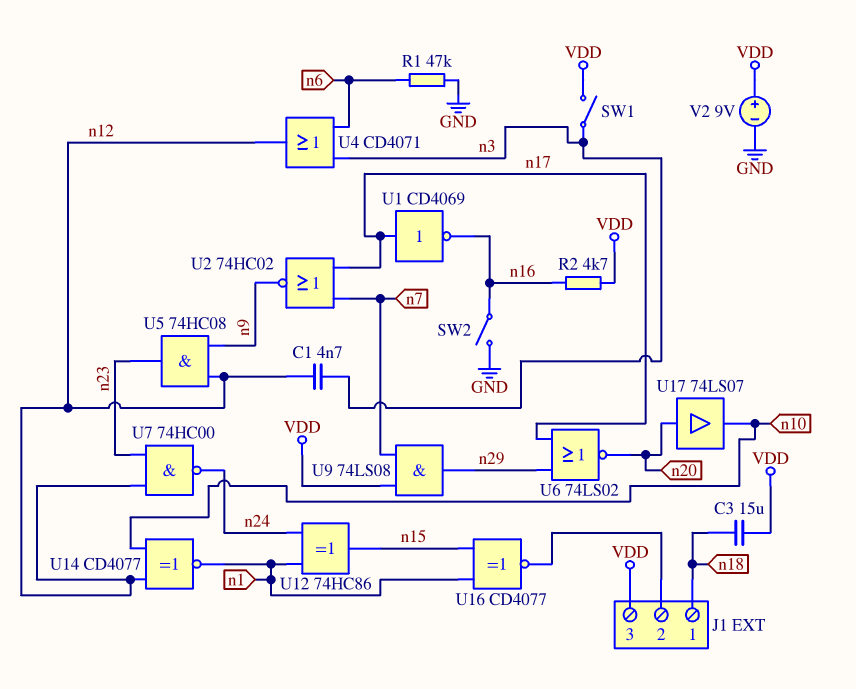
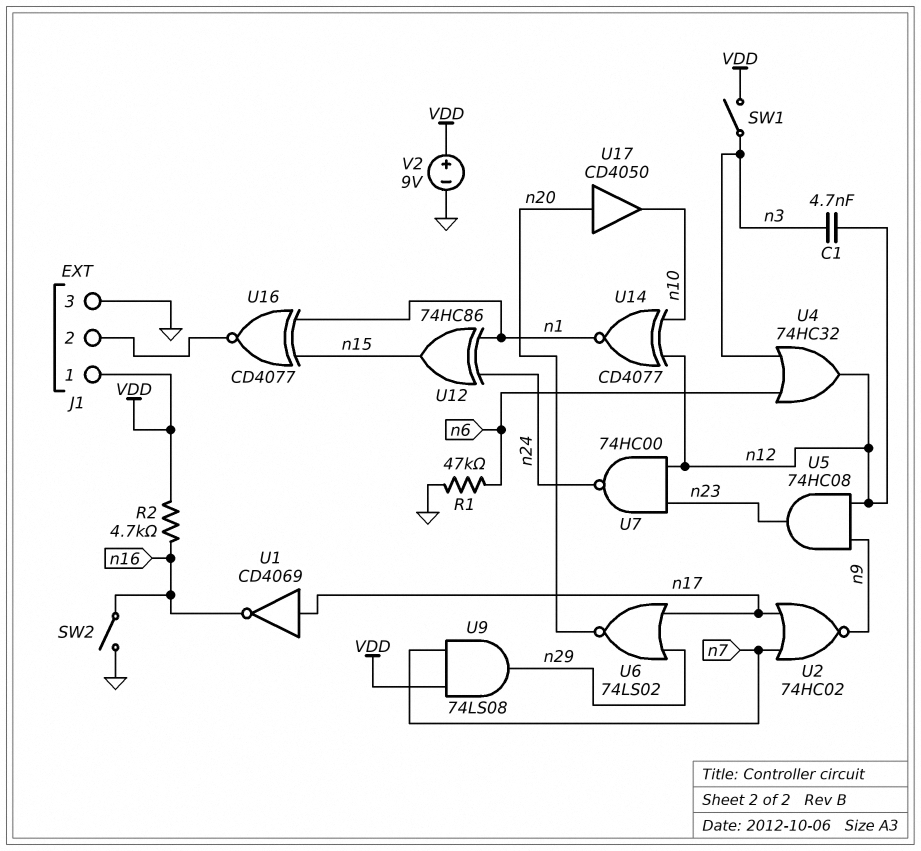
C3: 15uF (VDD, n18) -> none
J1 pin 1: n18 -> VDD
J1 pin 3: VDD -> GND
U4: OR CD4071 (in n3, in n6, out n12) -> OR 74HC32 (in n3, in n6, out n12)
U17: buffer 74LS07 (in n20, out n10) -> buffer CD4050 (in n20, out n10)

